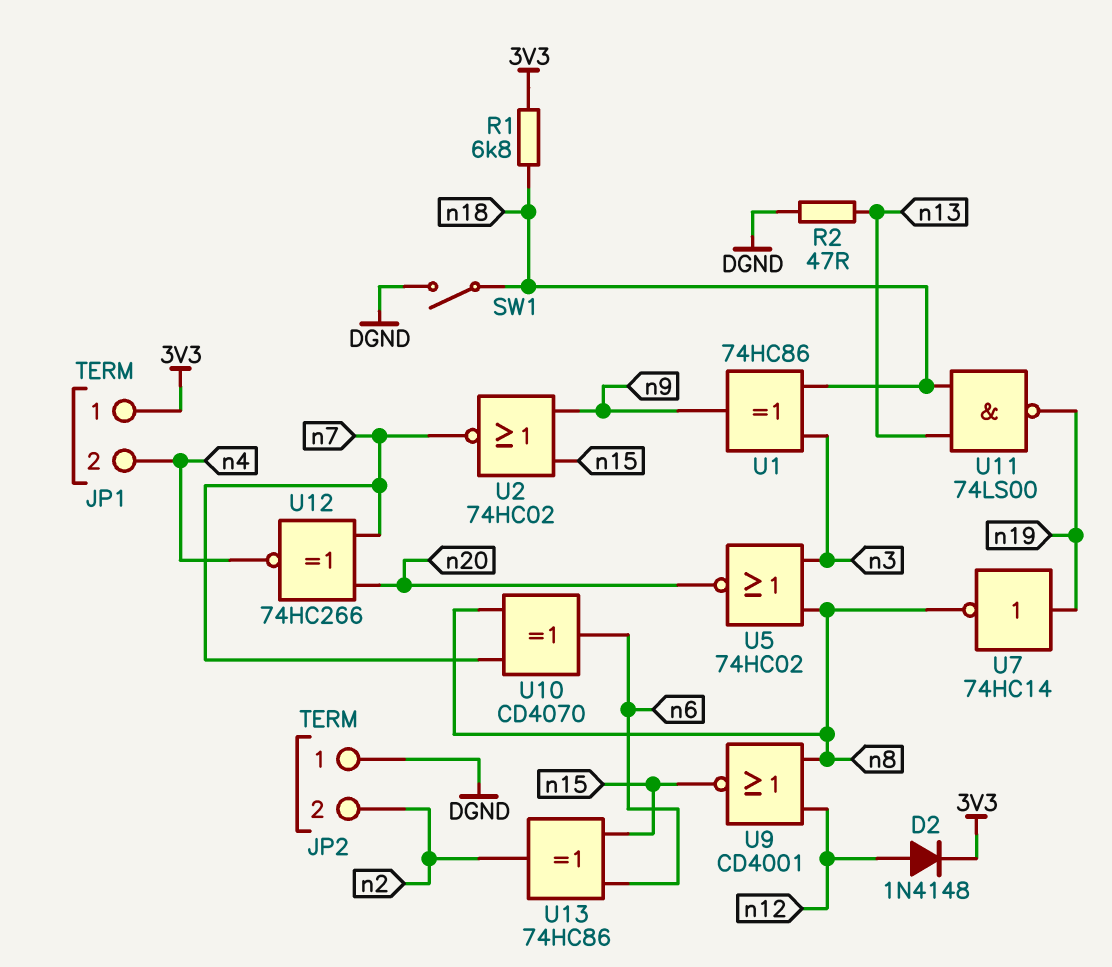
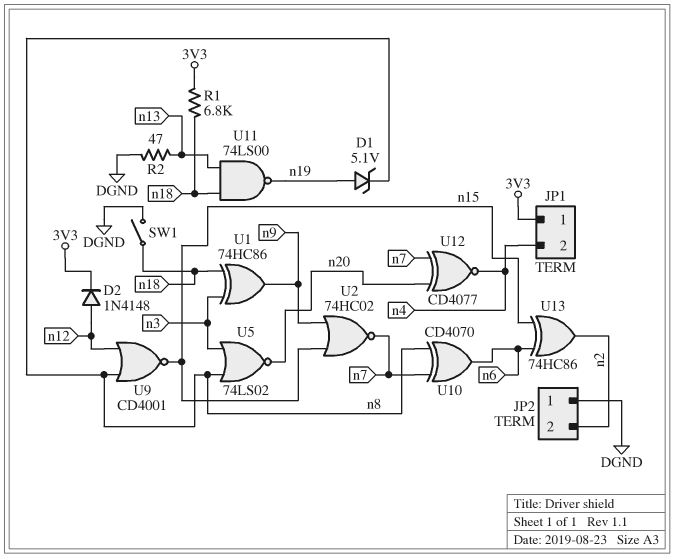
D1: none -> zener 5.1V (A n19, K n8)
U5: NOR 74HC02 (in n3, in n8, out n20) -> NOR 74LS02 (in n3, in n8, out n20)
U7: NOT 74HC14 (in n19, out n8) -> none
U12: XNOR 74HC266 (in n7, in n20, out n4) -> XNOR CD4077 (in n7, in n20, out n4)

